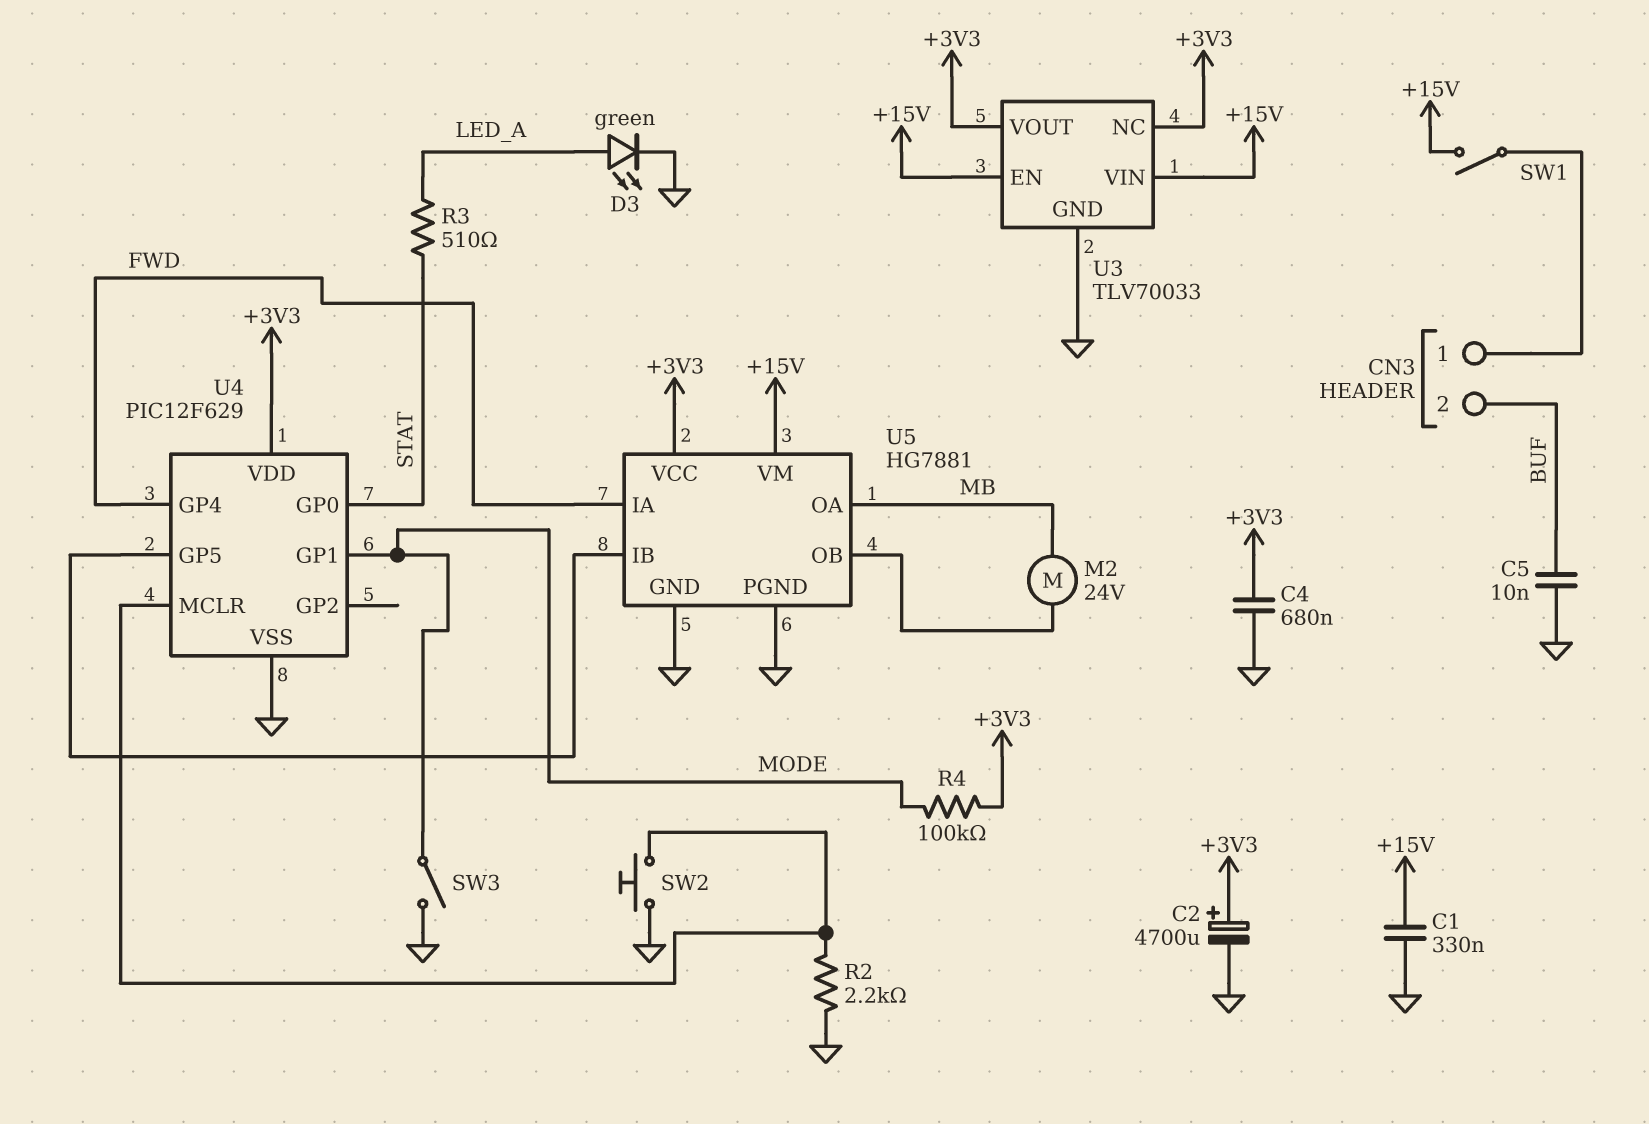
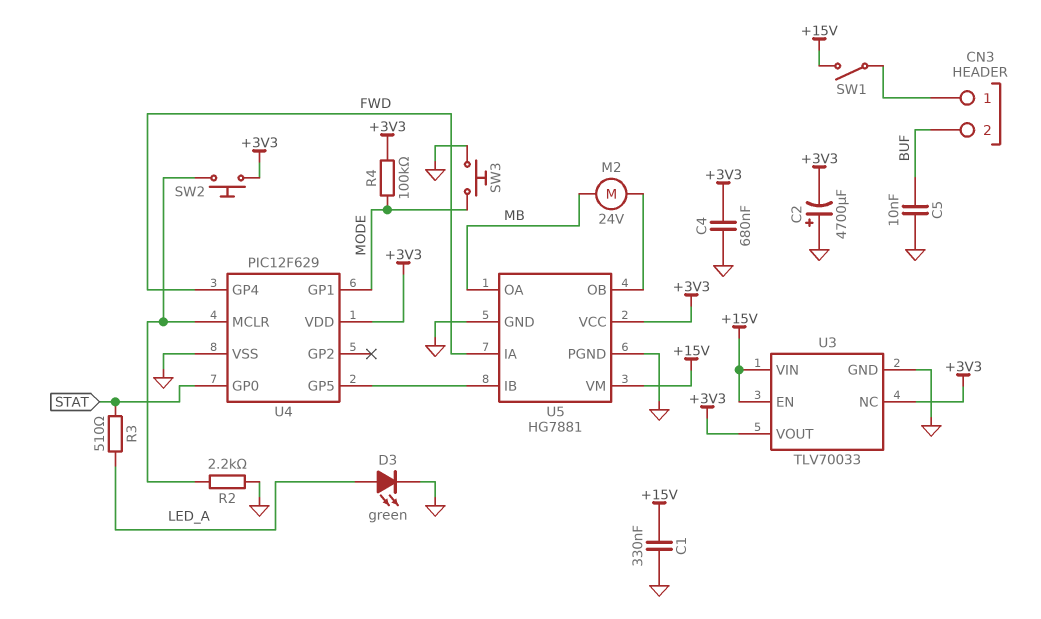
C2: 4700uF (plus +3V3, minus GND) -> 4700uF (plus GND, minus +3V3)
SW2: button (GND, U4/MCLR) -> button (+3V3, U4/MCLR)
SW3: switch (GND, MODE) -> button (GND, MODE)

